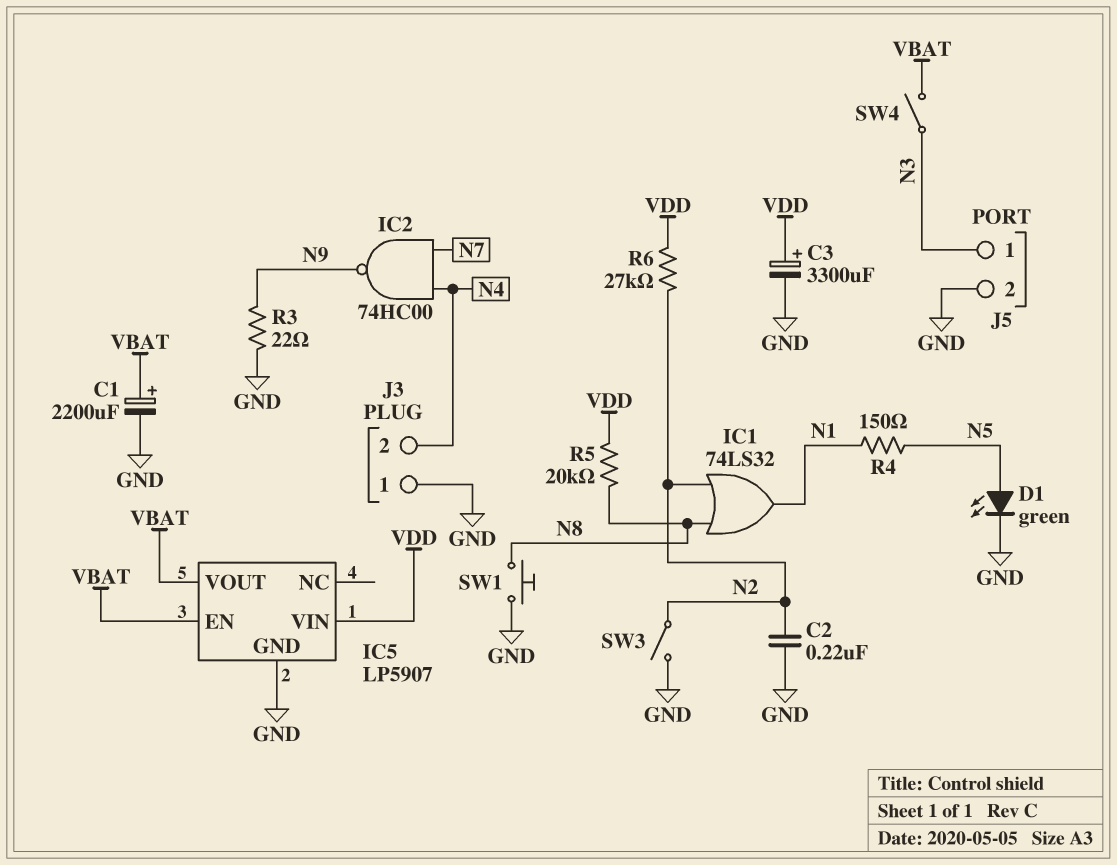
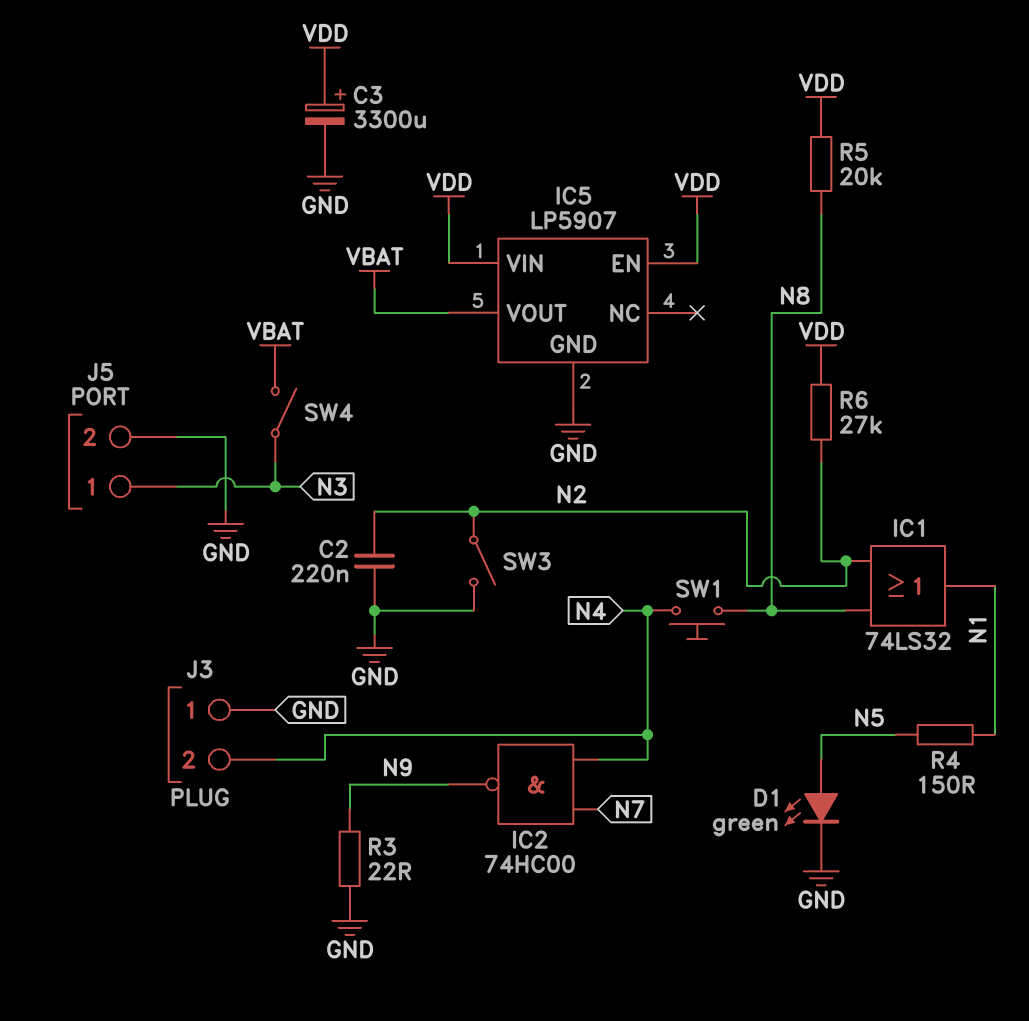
C1: 2200uF (plus VBAT, minus GND) -> none
IC5 pin EN: VBAT -> VDD
SW1: button (GND, N8) -> button (N4, N8)

